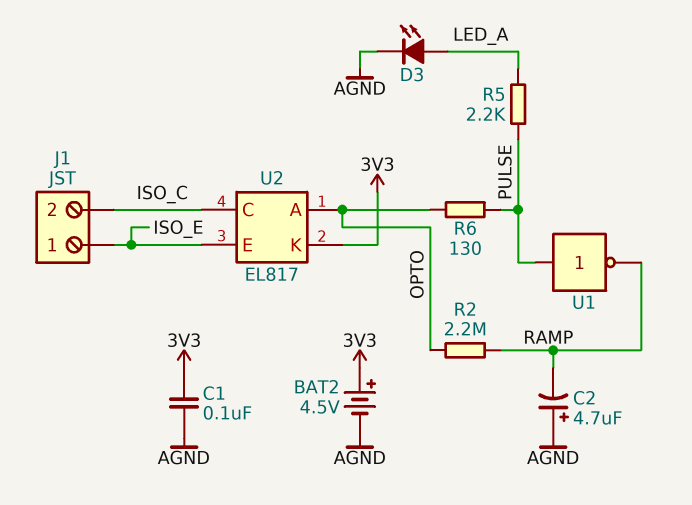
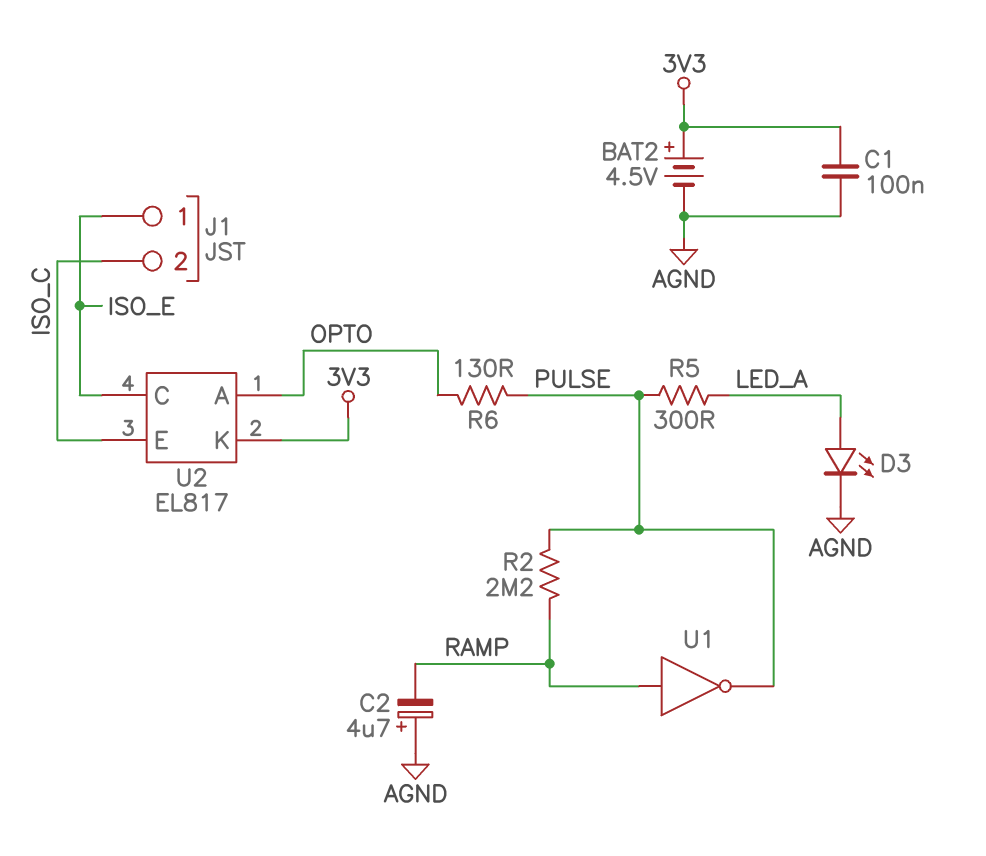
R2: 2.2M (OPTO, RAMP) -> 2.2M (PULSE, RAMP)
R5: 2.2k (LED_A, PULSE) -> 300 (LED_A, PULSE)
U1: NOT (in PULSE, out RAMP) -> NOT (in RAMP, out PULSE)
U2 pin C: ISO_C -> ISO_E
U2 pin E: ISO_E -> ISO_C

